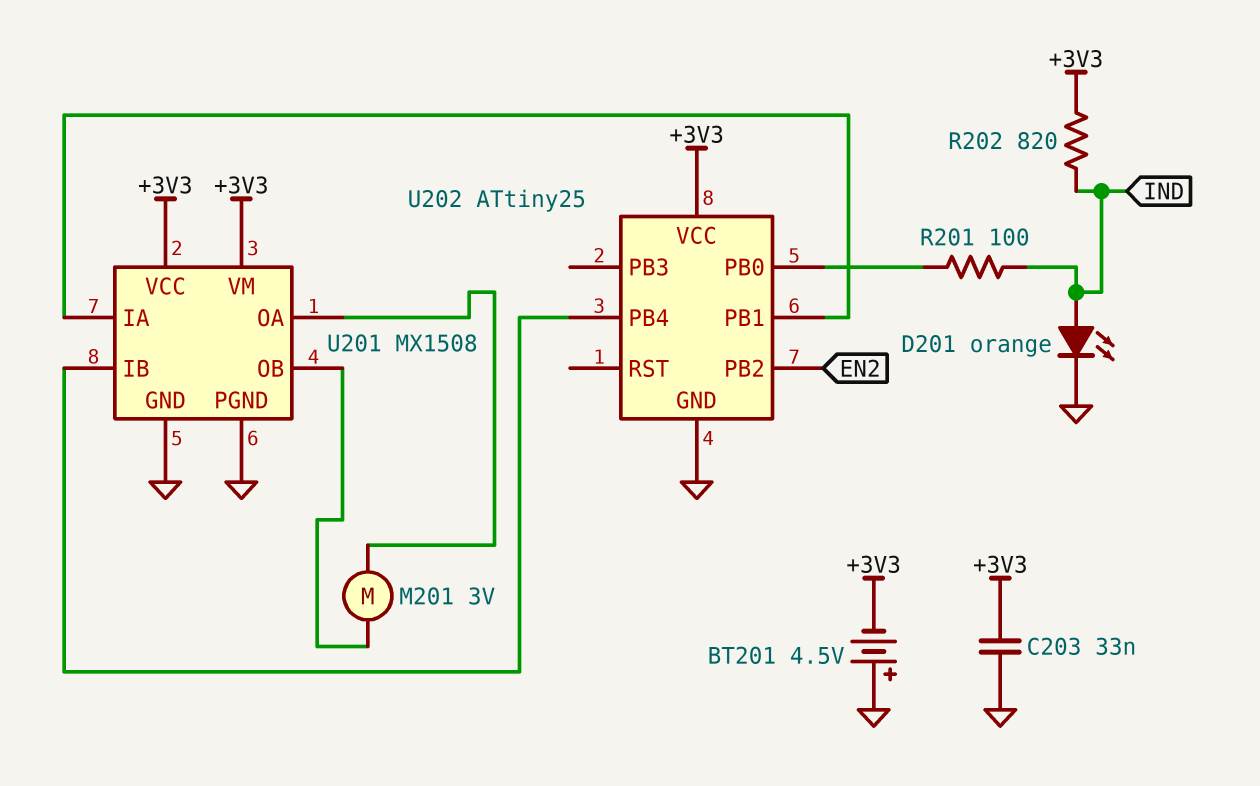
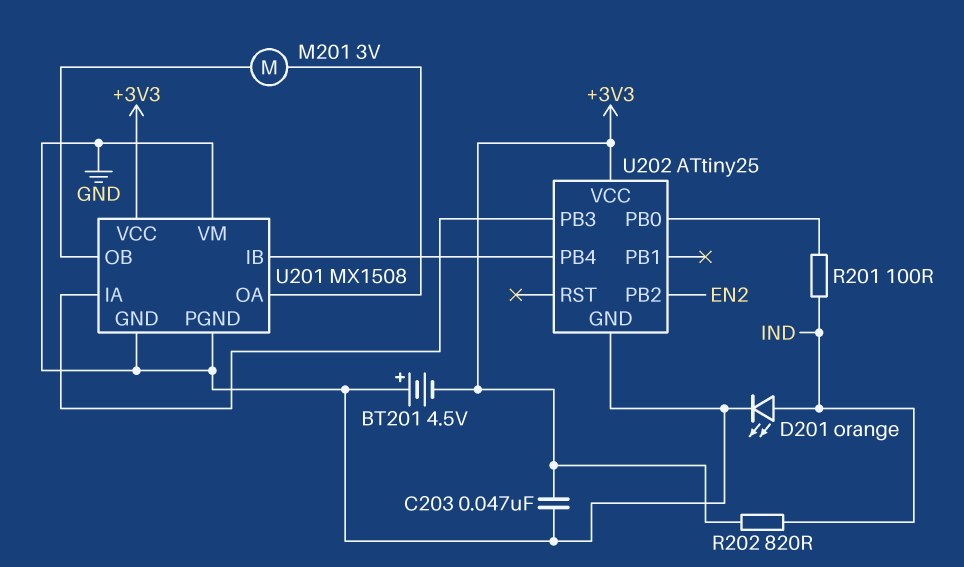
C203: 33nF (+3V3, GND) -> 47nF (+3V3, GND)
U201 pin VM: +3V3 -> GND
U202 pin PB1: U201/IA -> none
U202 pin PB3: none -> U201/IA

